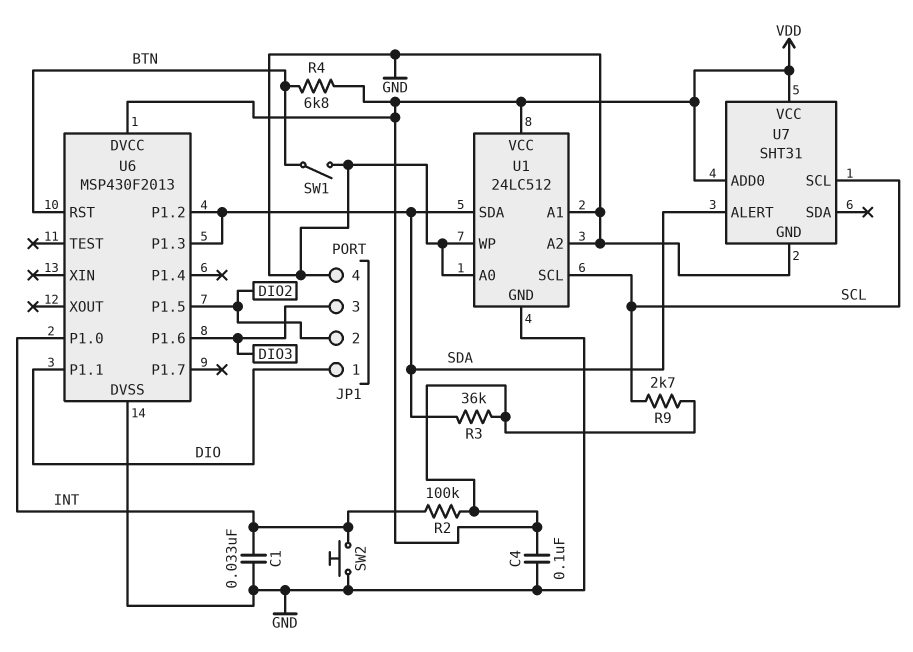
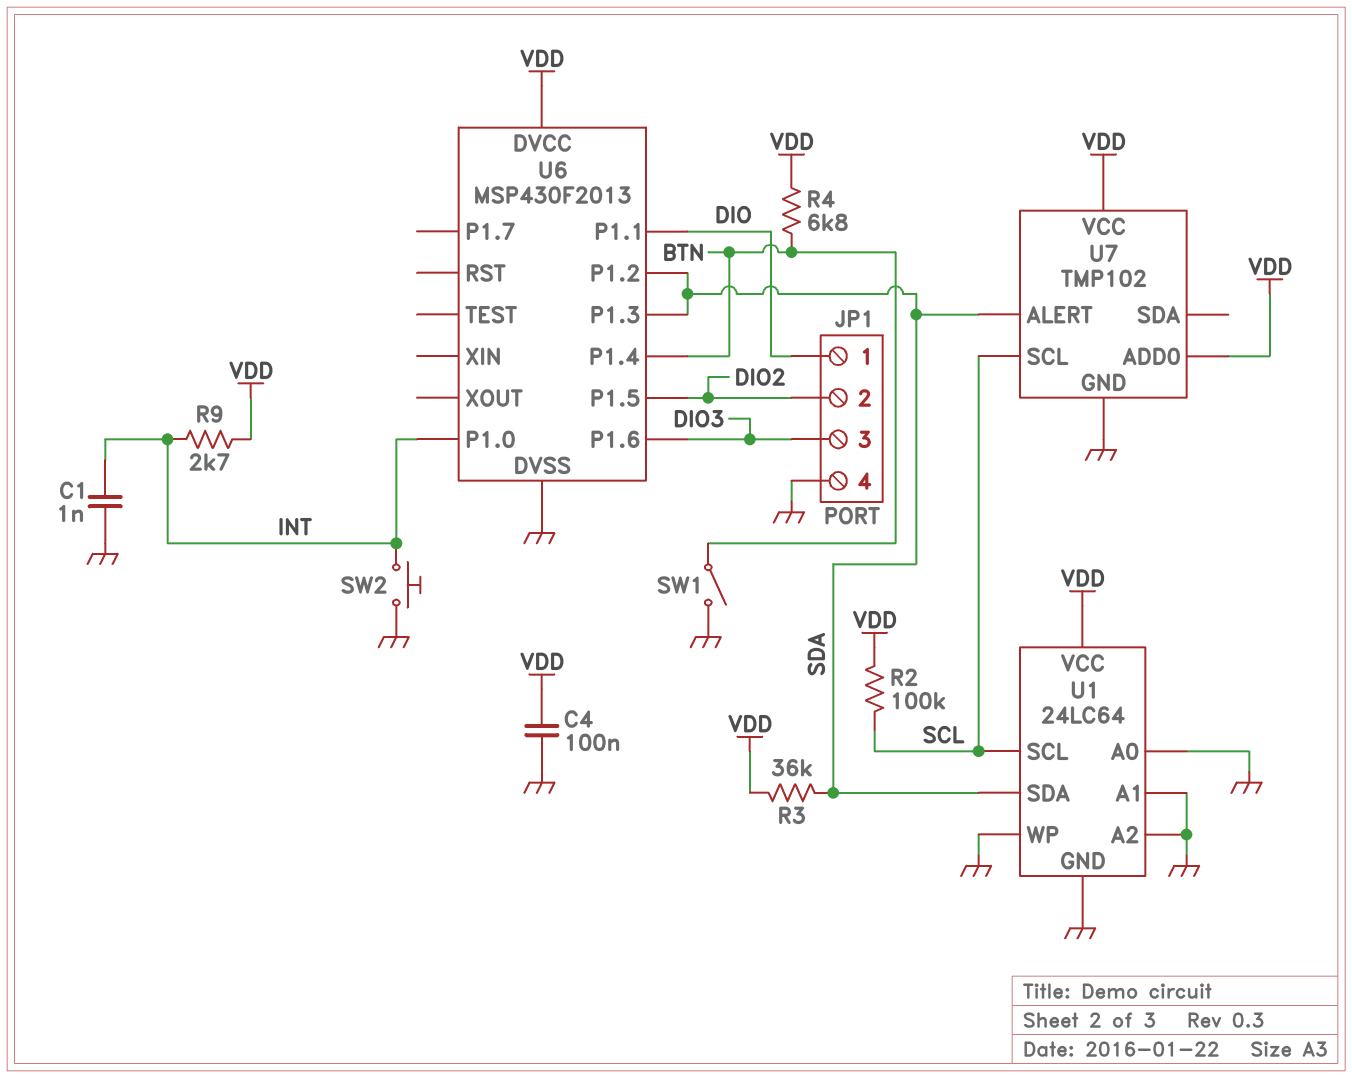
C1: 33nF (GND, INT) -> 1nF (GND, INT)
R2: 100k (INT, VDD) -> 100k (SCL, VDD)
R9: 2.7k (SCL, VDD) -> 2.7k (INT, VDD)
U1: 24LC512 -> 24LC64
U6 pin P1.4: none -> BTN
U6 pin RST: BTN -> none
U7: SHT31 -> TMP102

